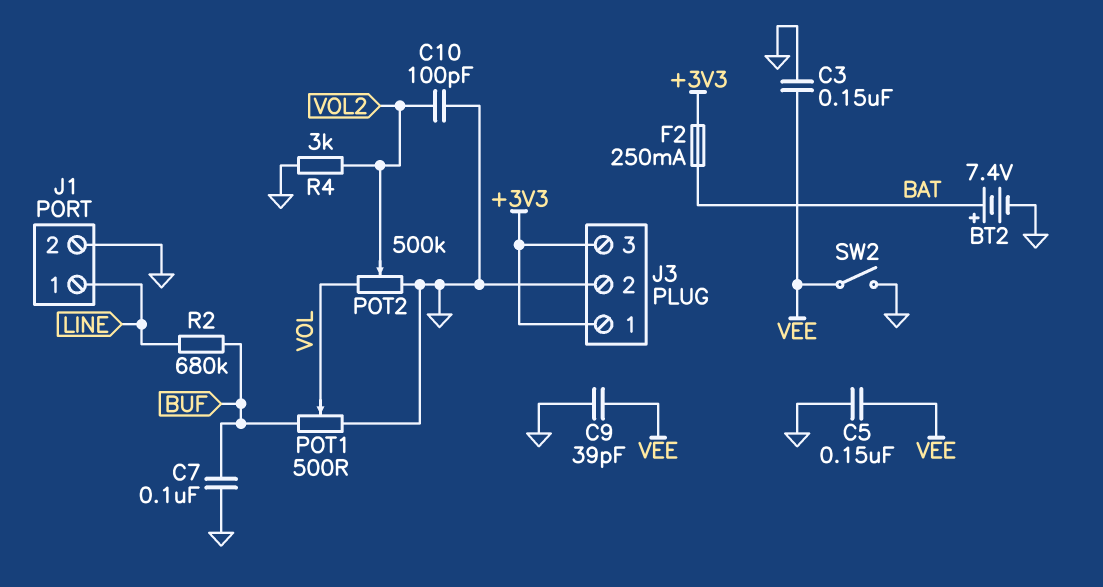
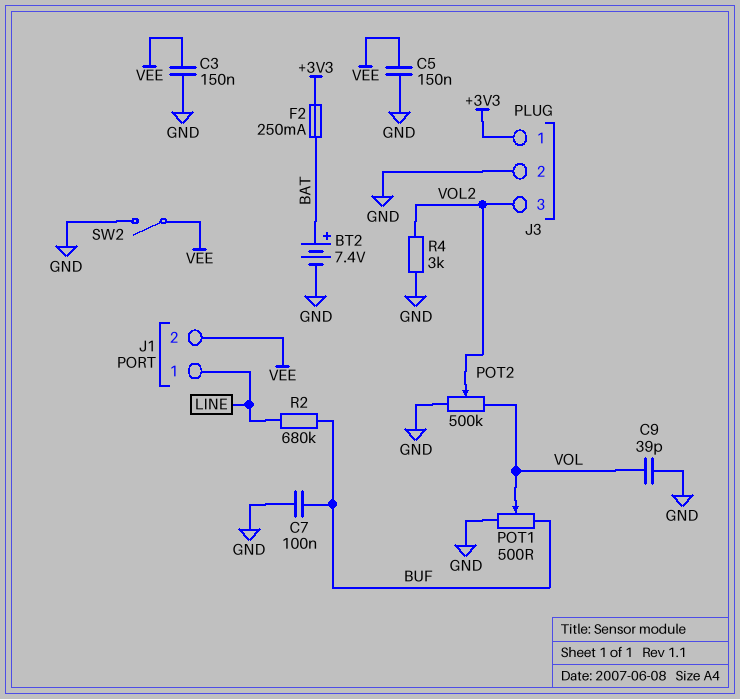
C9: 39pF (GND, VEE) -> 39pF (GND, VOL)
C10: 100pF (GND, VOL2) -> none
J1 pin 2: GND -> VEE
J3 pin 3: +3V3 -> VOL2

